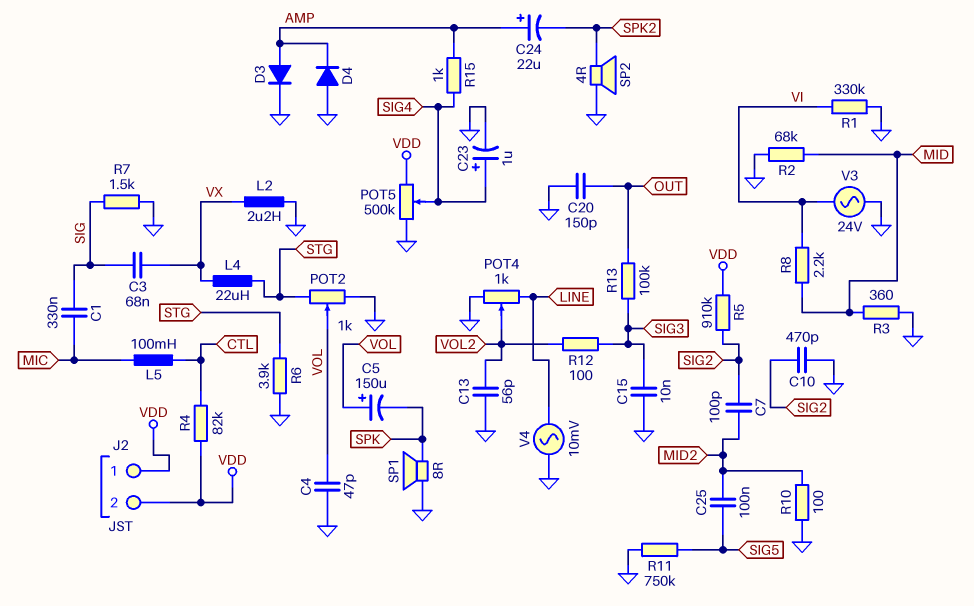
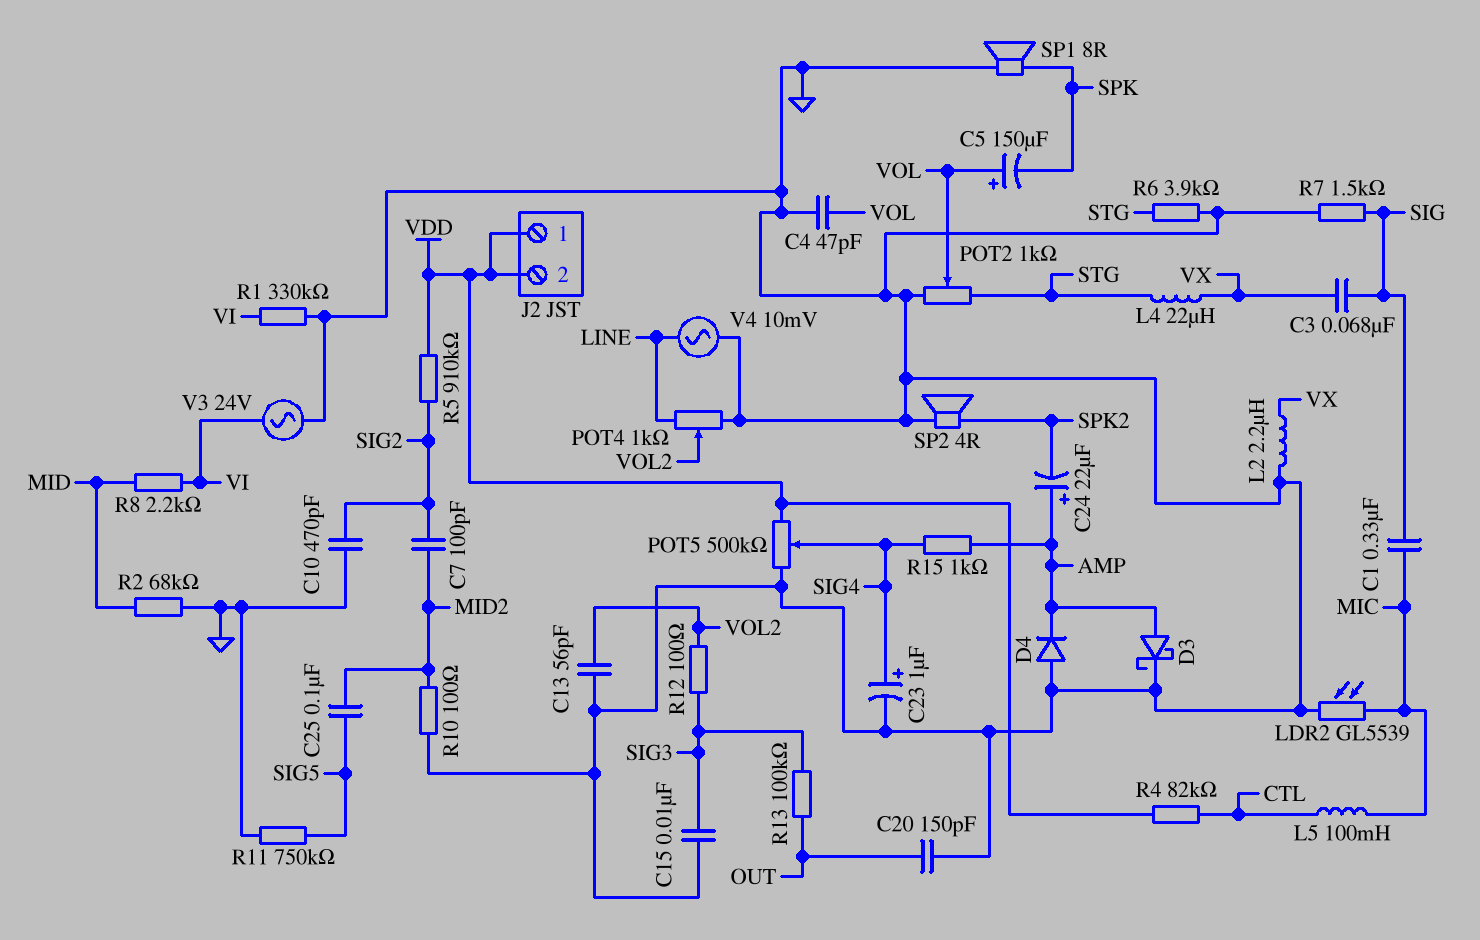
D3: diode (A AMP, K GND) -> schottky (A AMP, K GND)
LDR2: none -> GL5539 (GND, MIC)
R3: 360 (GND, MID) -> none

